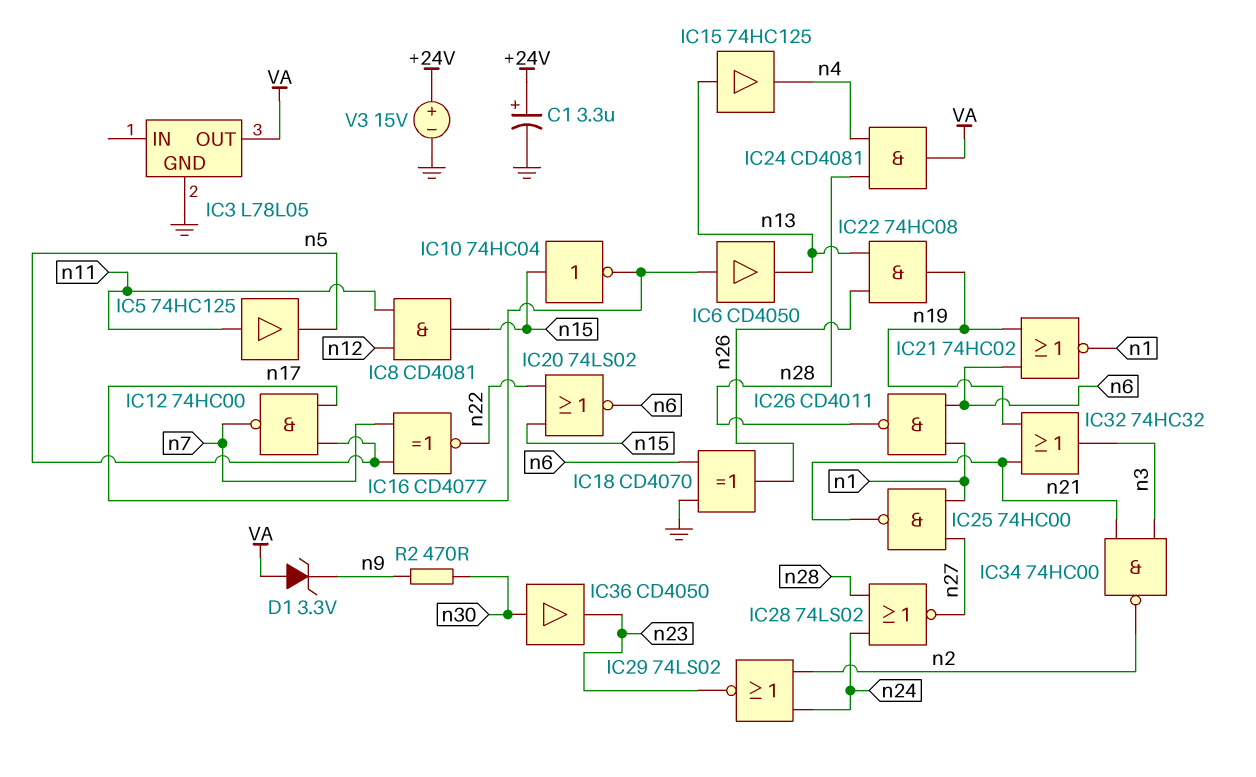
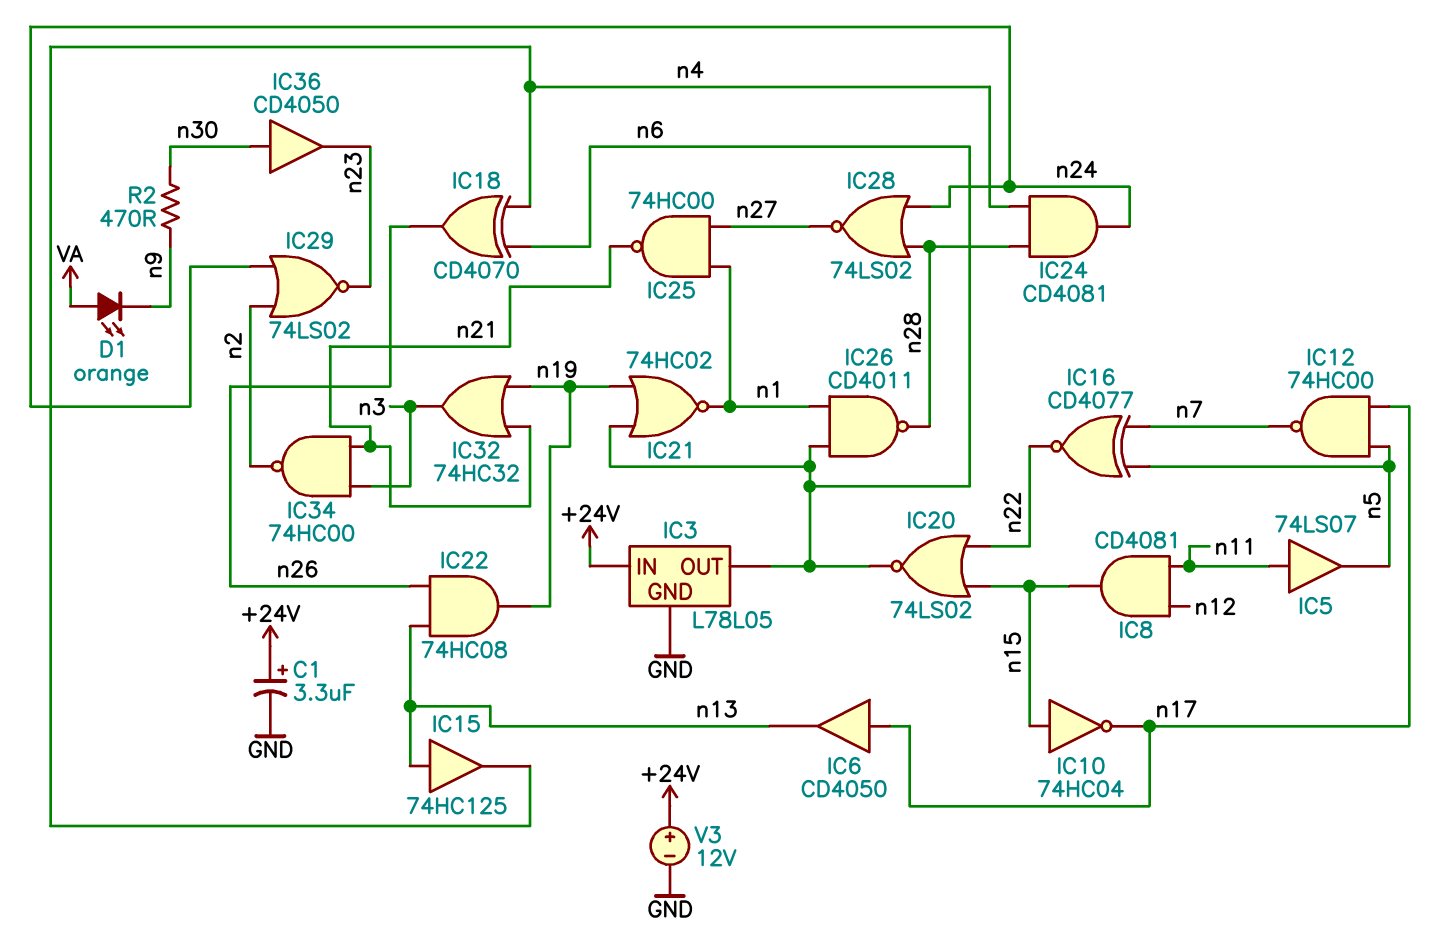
D1: zener 3.3V (A VA, K n9) -> LED orange (A VA, K n9)
IC3 pin IN: none -> +24V
IC3 pin OUT: VA -> n6
IC5: buffer 74HC125 (in n11, out n5) -> buffer 74LS07 (in n11, out n5)
IC18: XOR CD4070 (in GND, in n6, out n26) -> XOR CD4070 (in n4, in n6, out n26)
IC24: AND CD4081 (in n4, in n28, out VA) -> AND CD4081 (in n4, in n28, out n24)
V3: 15V (plus +24V, minus GND) -> 12V (plus +24V, minus GND)

